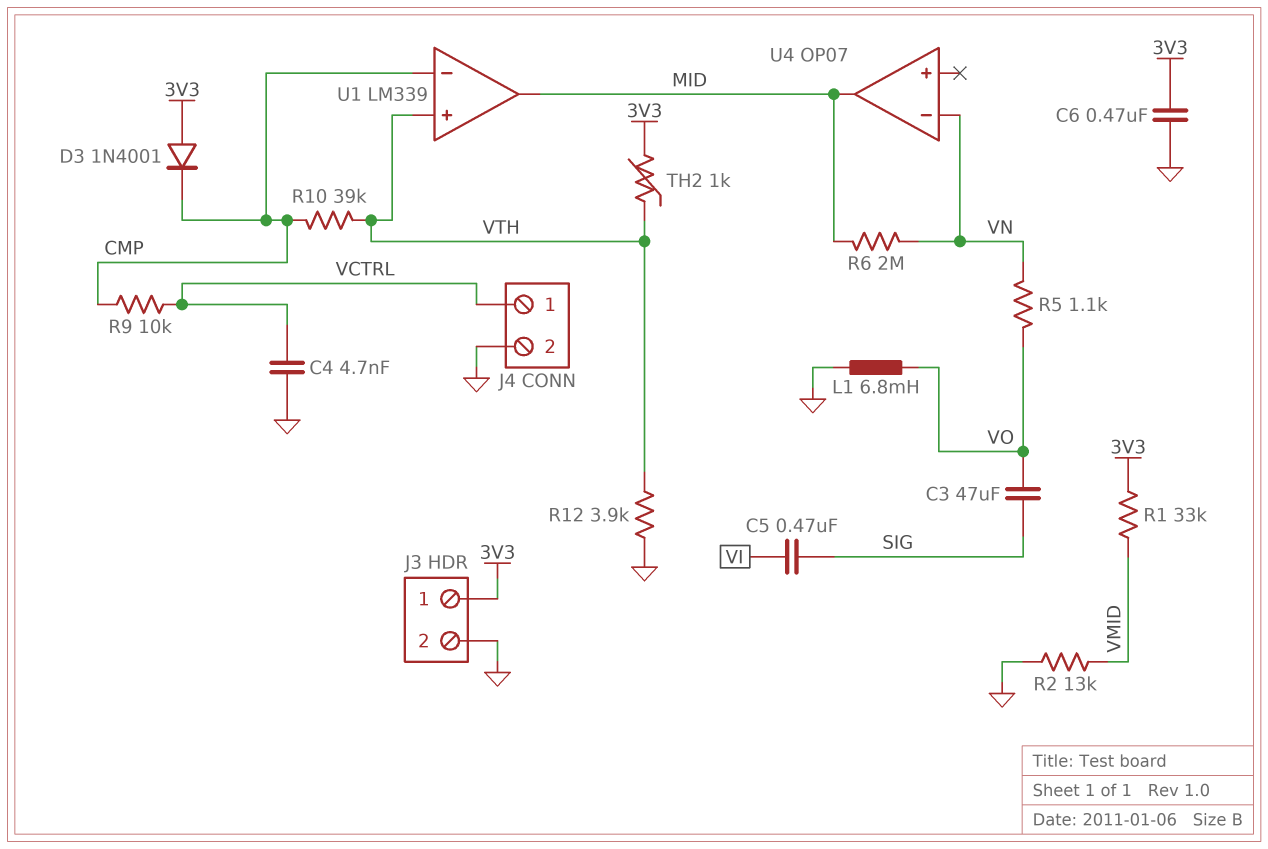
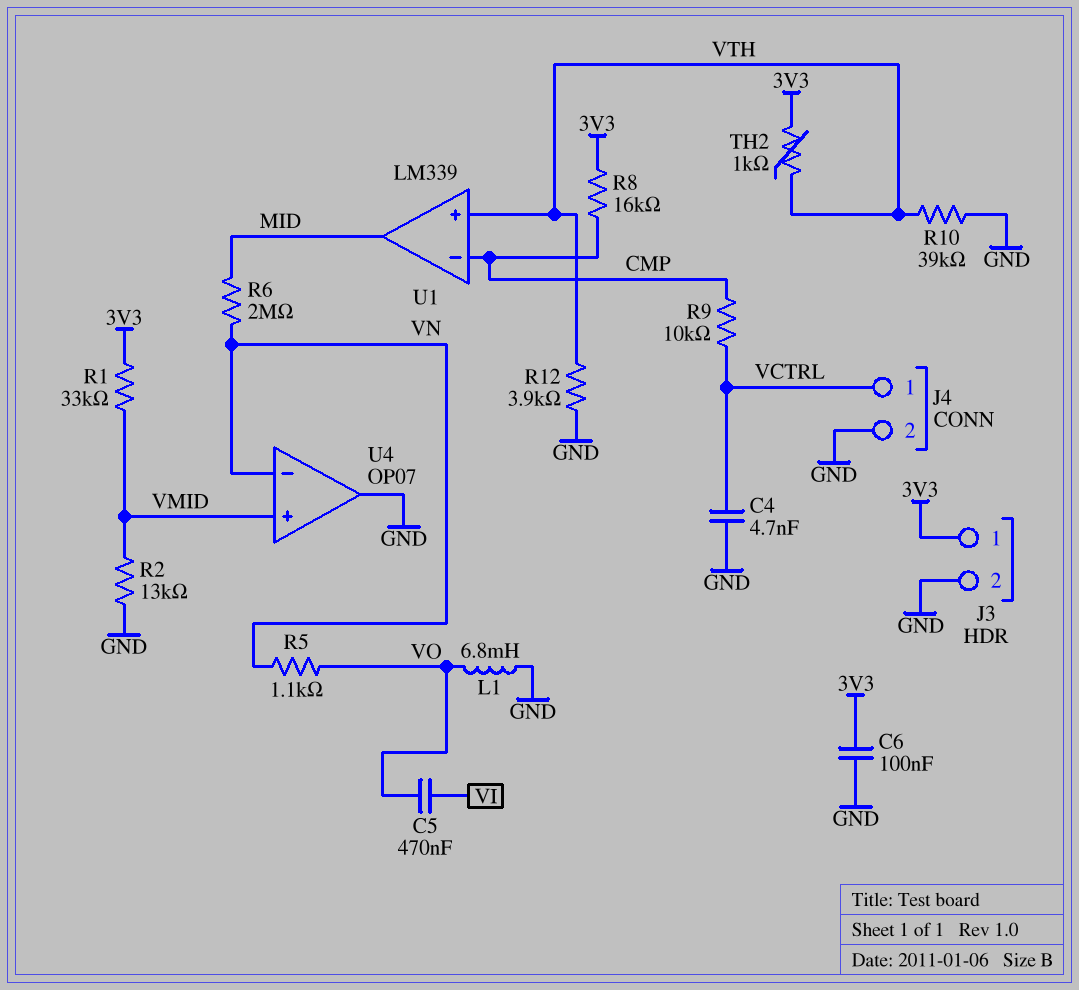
C3: 47uF (SIG, VO) -> none
C5: 470nF (SIG, VI) -> 470nF (VI, VO)
C6: 470nF (3V3, GND) -> 100nF (3V3, GND)
D3: diode 1N4001 (A 3V3, K CMP) -> none
R8: none -> 16k (3V3, CMP)
R10: 39k (CMP, VTH) -> 39k (GND, VTH)
U4 pin in+: none -> VMID
U4 pin out: MID -> GND

